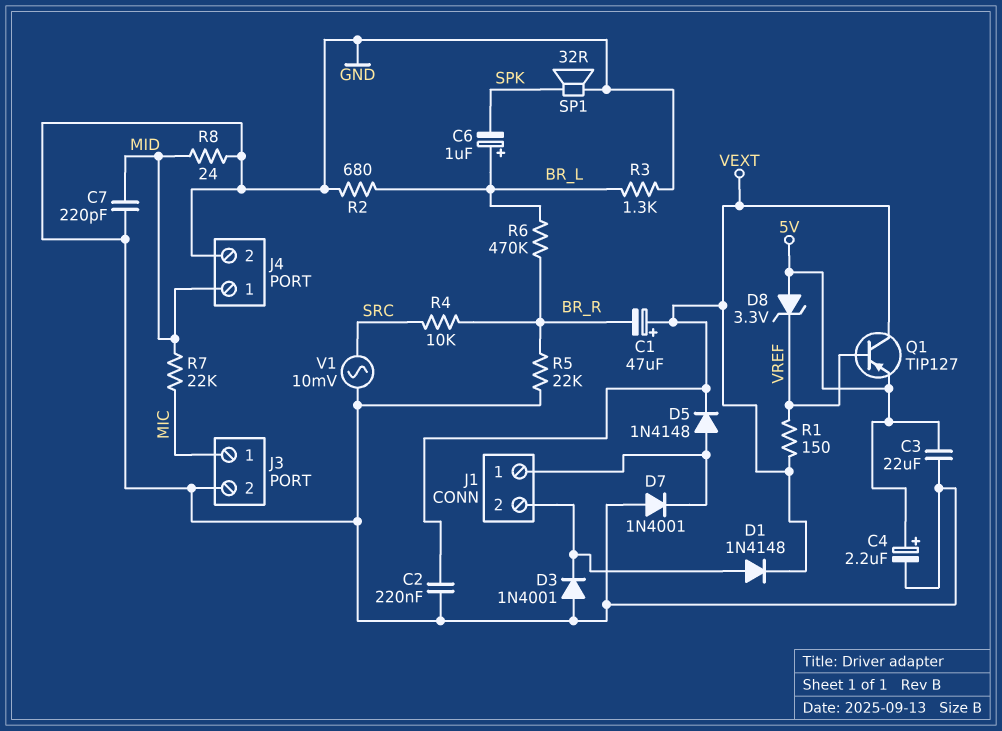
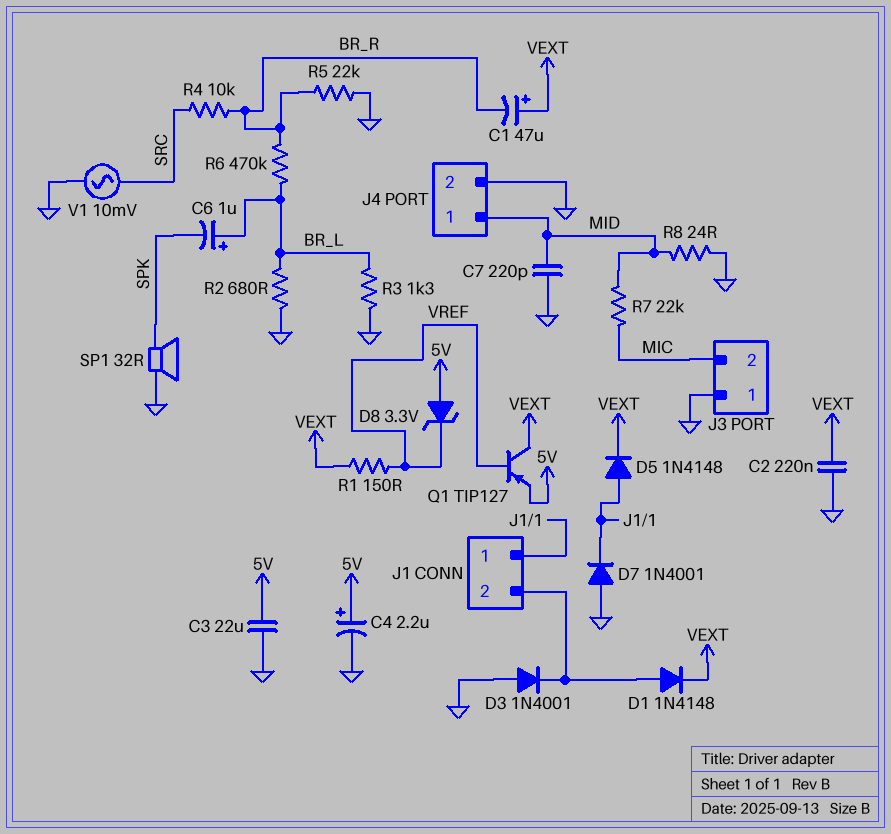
J3 pin 1: MIC -> GND
J3 pin 2: GND -> MIC

